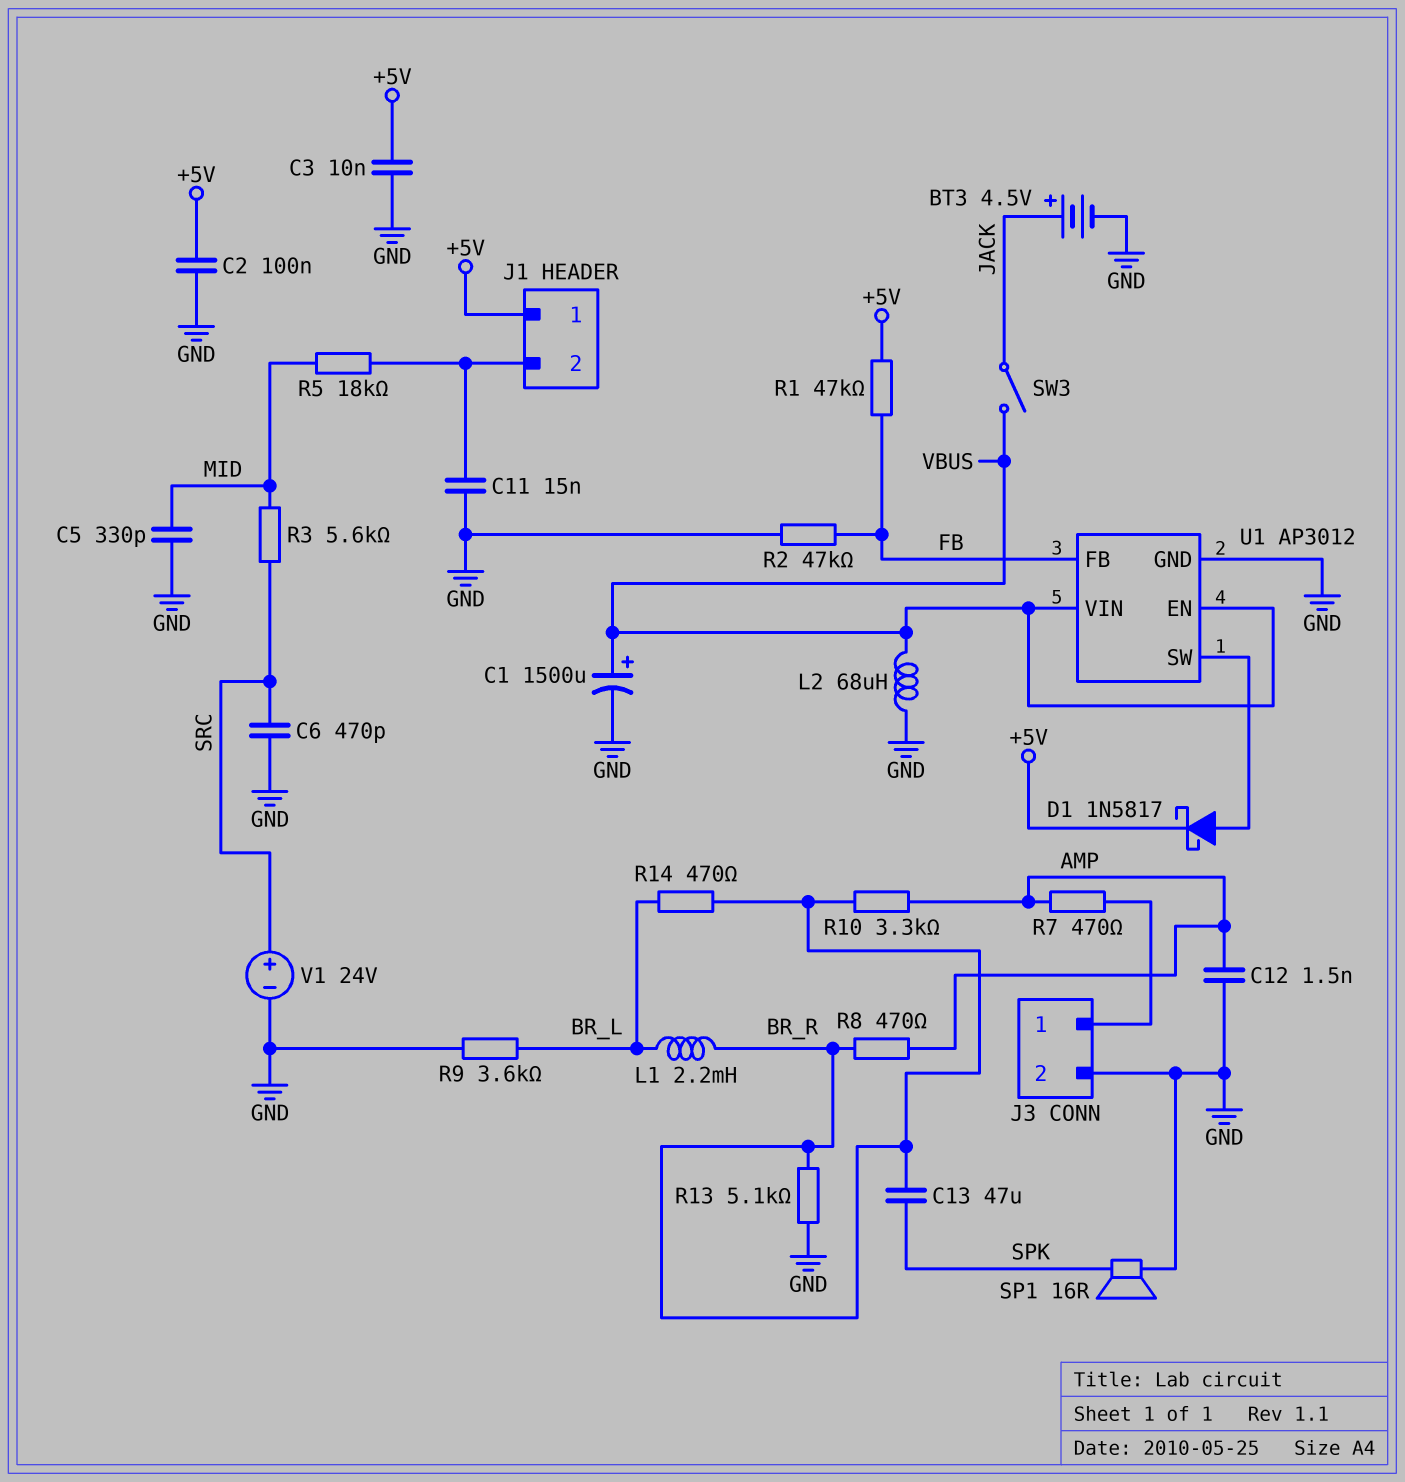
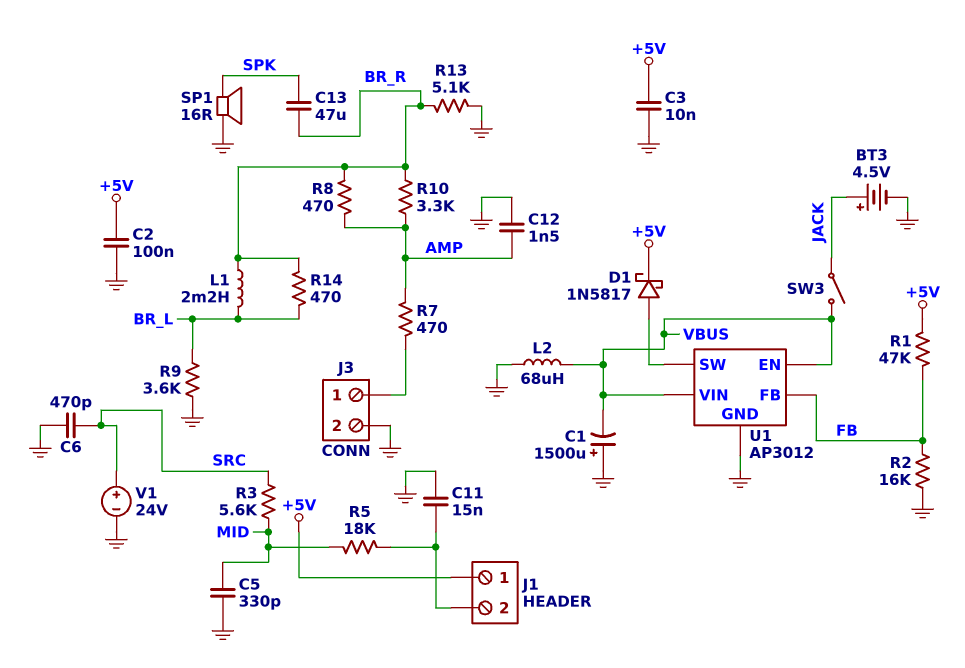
C1: 1500uF (plus VBUS, minus GND) -> 1500uF (plus GND, minus VBUS)
R2: 47k (FB, GND) -> 16k (FB, GND)

